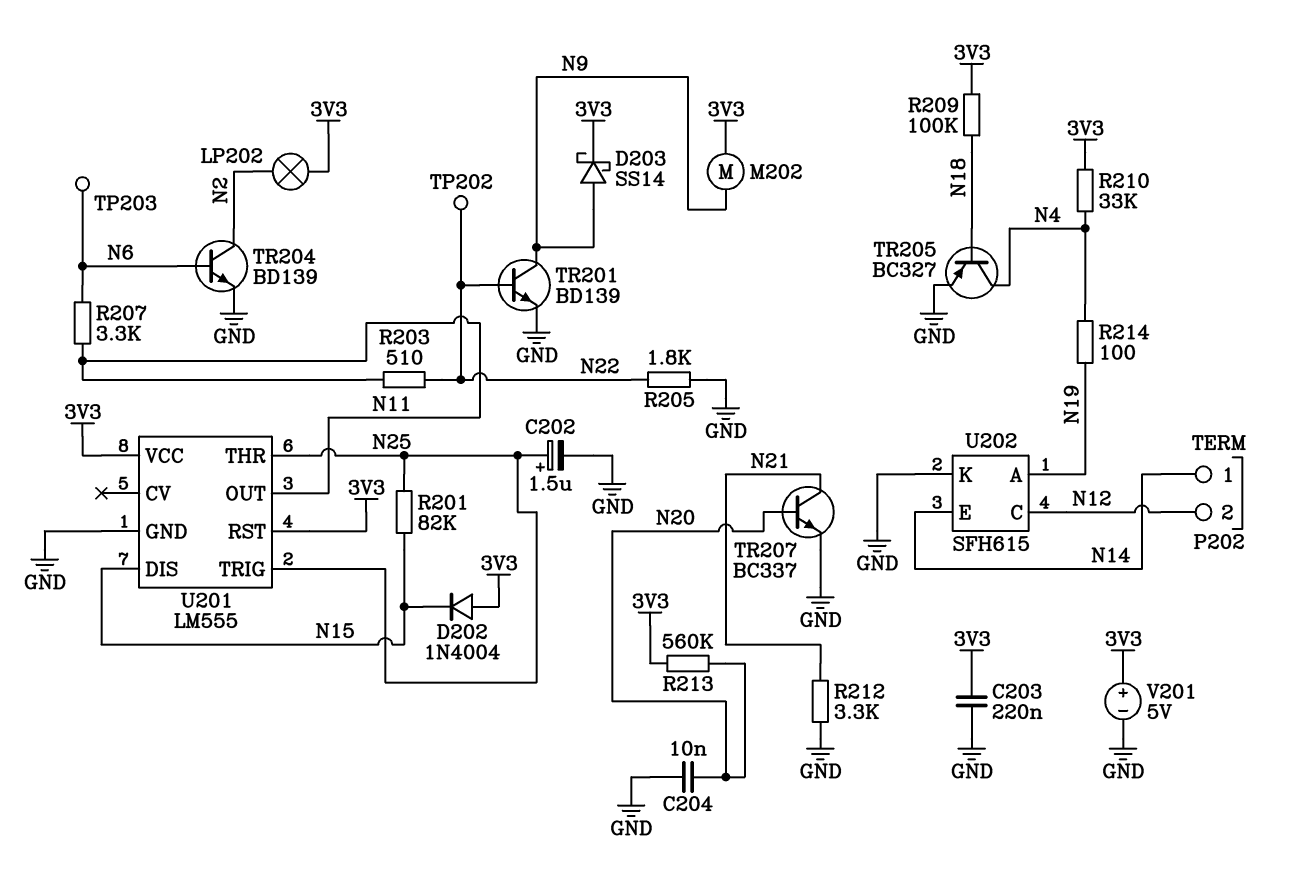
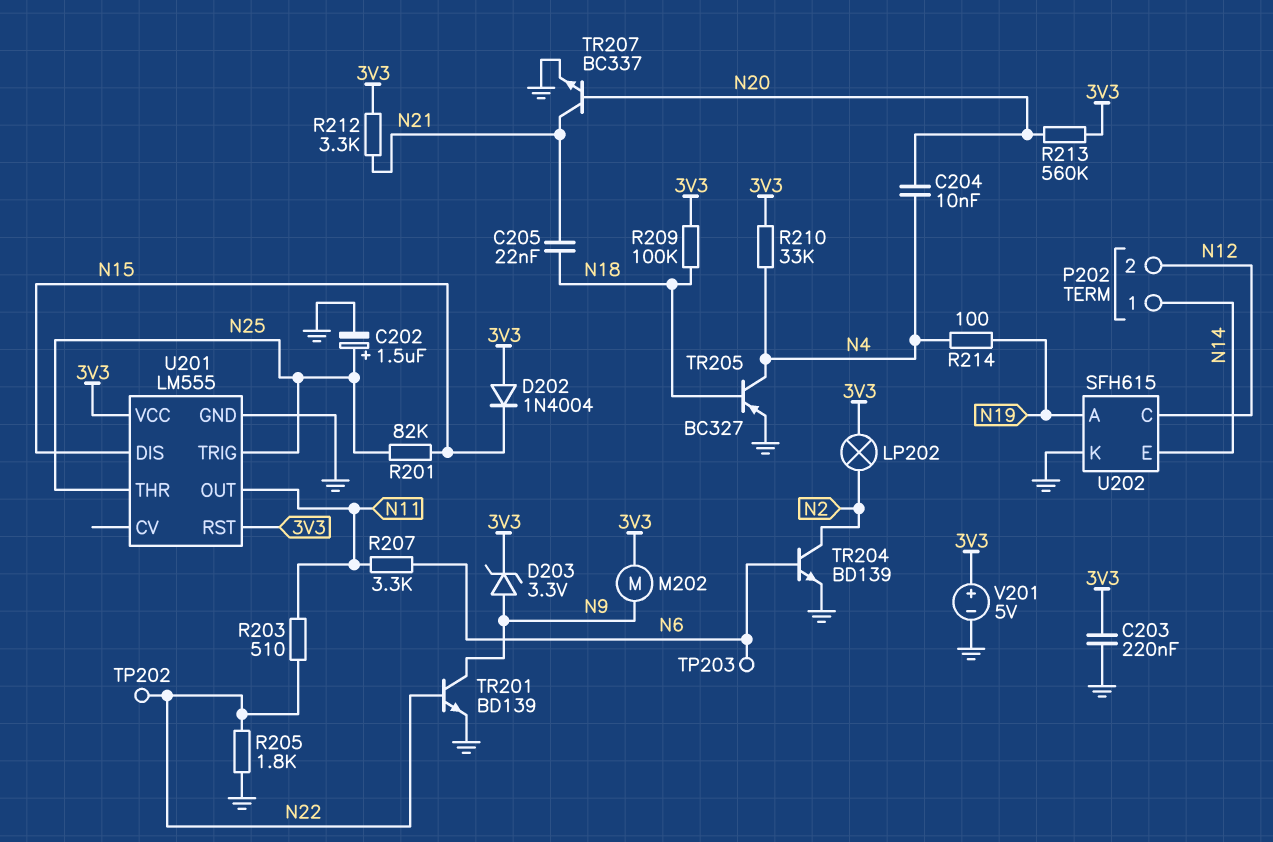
C204: 10nF (GND, N20) -> 10nF (N4, N20)
C205: none -> 22nF (N18, N21)
D203: schottky SS14 (A N9, K 3V3) -> zener 3.3V (A N9, K 3V3)
R212: 3.3k (GND, N21) -> 3.3k (3V3, N21)

